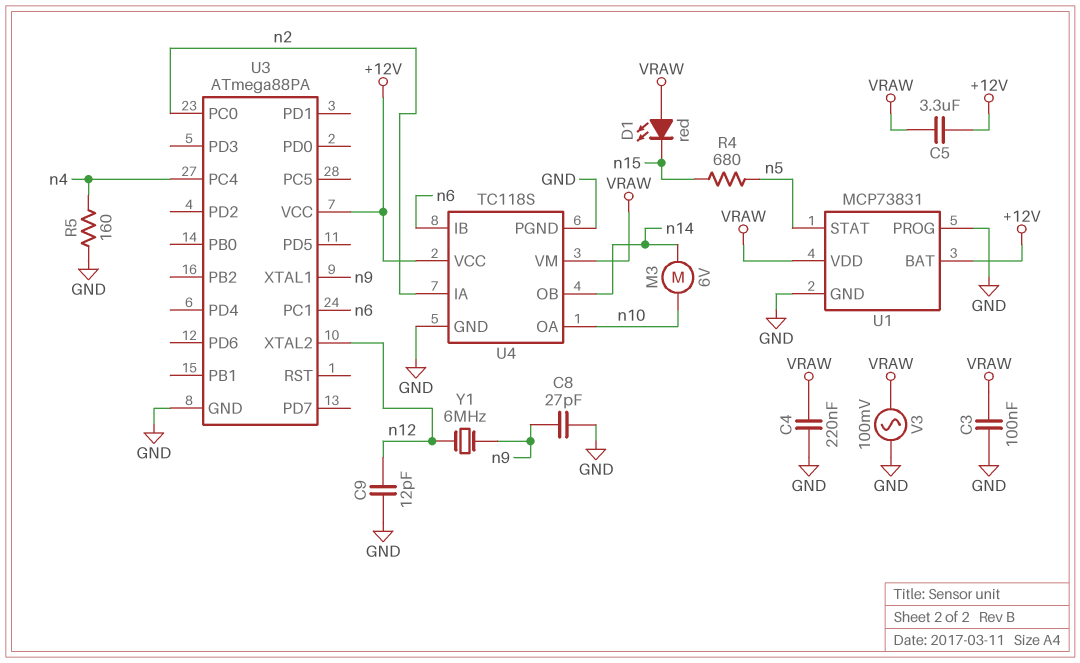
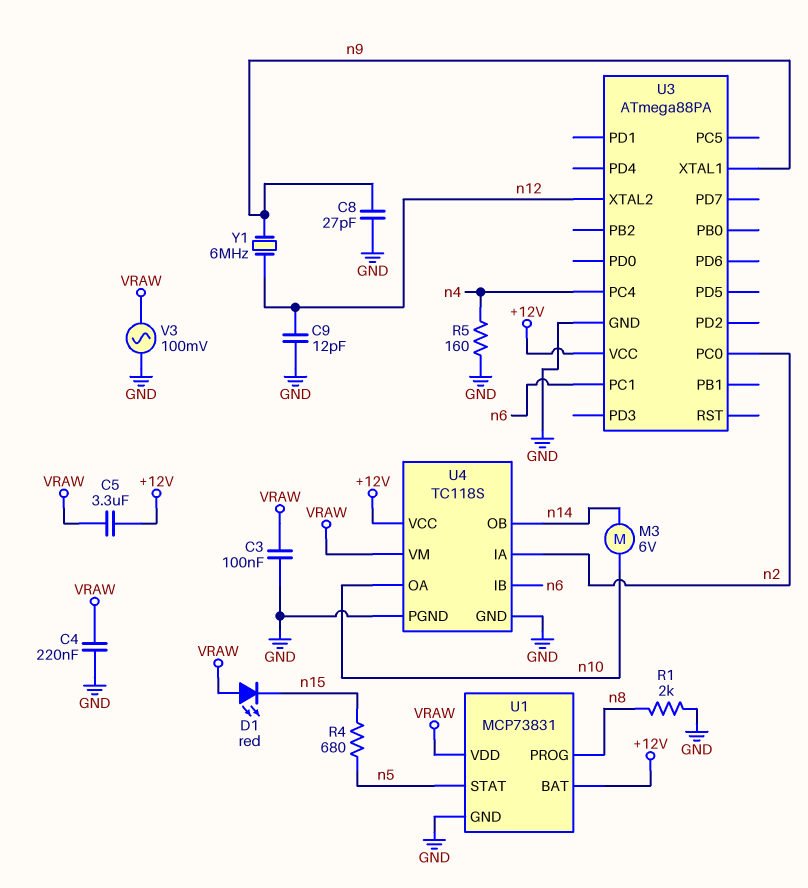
R1: none -> 2k (GND, n8)
U1 pin PROG: GND -> n8

